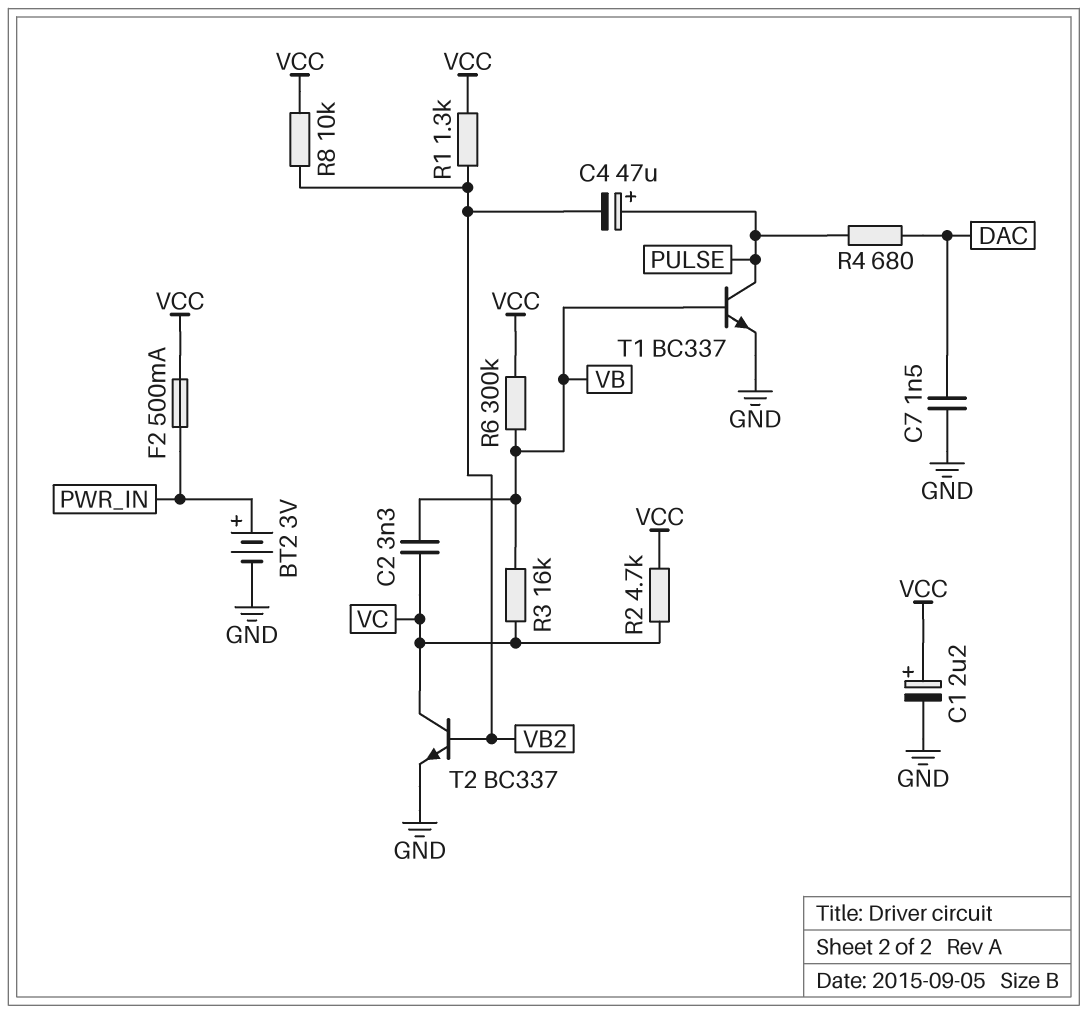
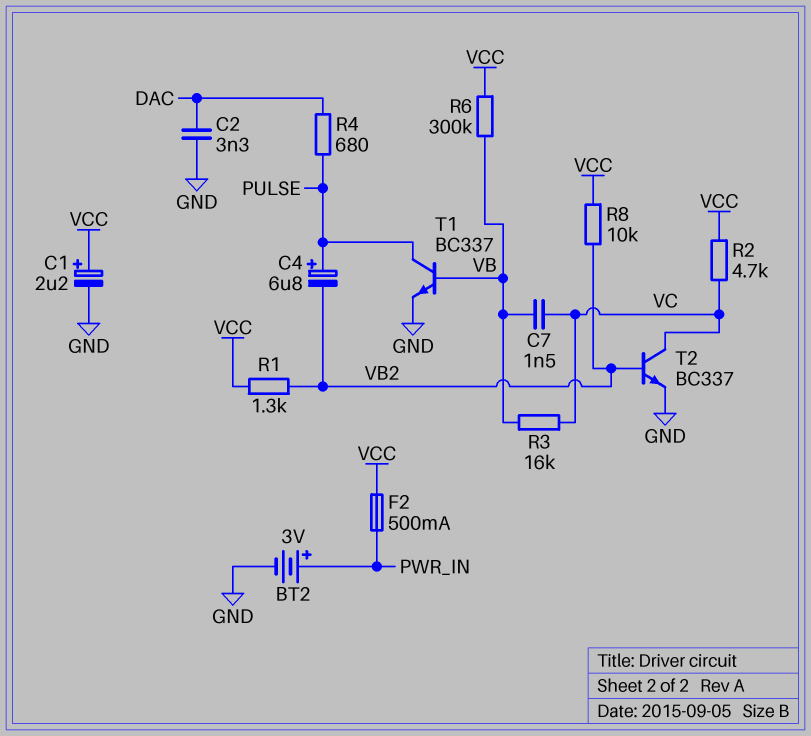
C2: 3.3nF (VB, VC) -> 3.3nF (DAC, GND)
C4: 47uF (plus PULSE, minus VB2) -> 6.8uF (plus PULSE, minus VB2)
C7: 1.5nF (DAC, GND) -> 1.5nF (VB, VC)

